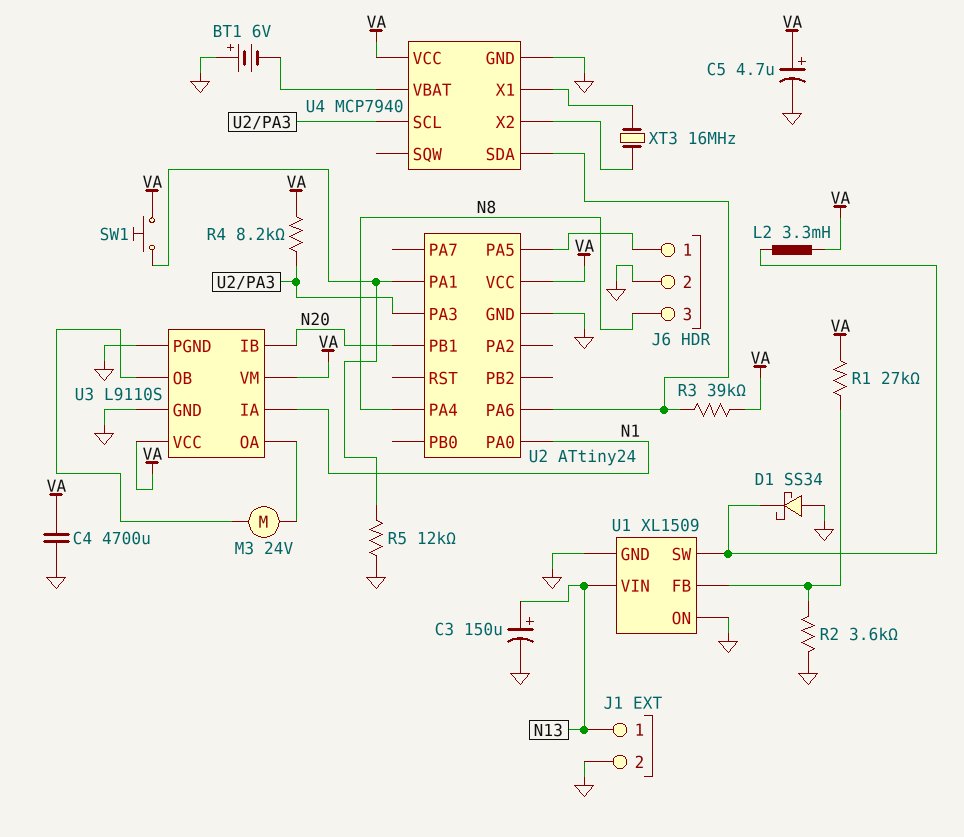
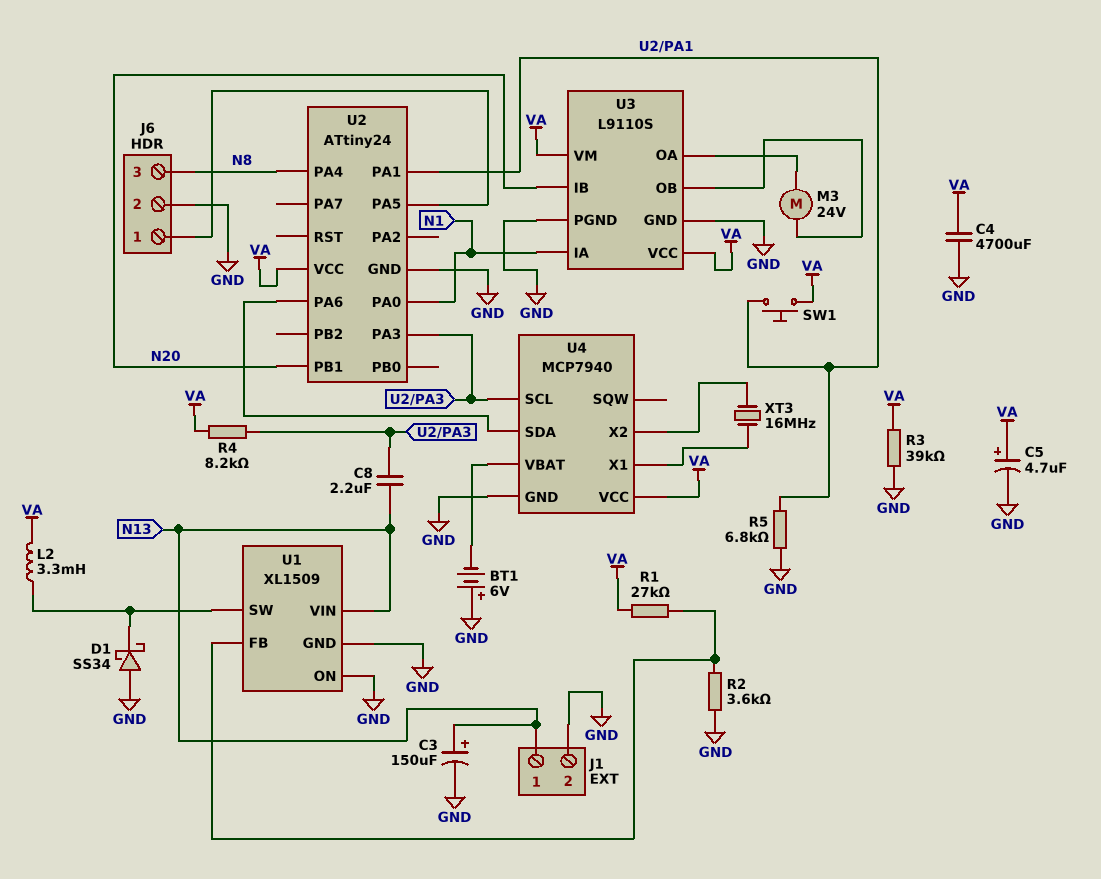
C8: none -> 2.2uF (N13, U2/PA3)
R3: 39k (U2/PA6, VA) -> 39k (GND, VA)
R5: 12k (GND, U2/PA1) -> 6.8k (GND, U2/PA1)

